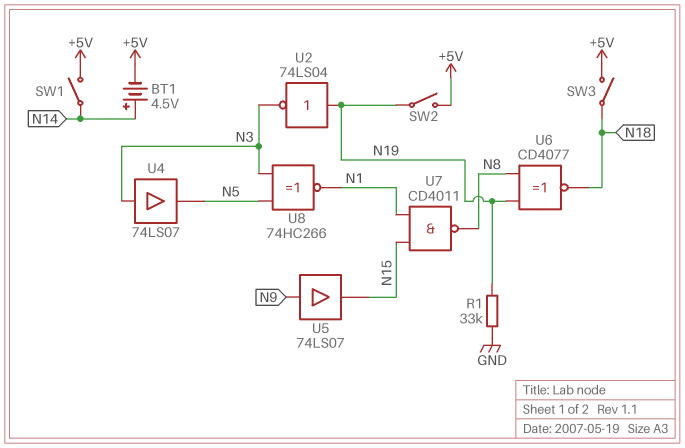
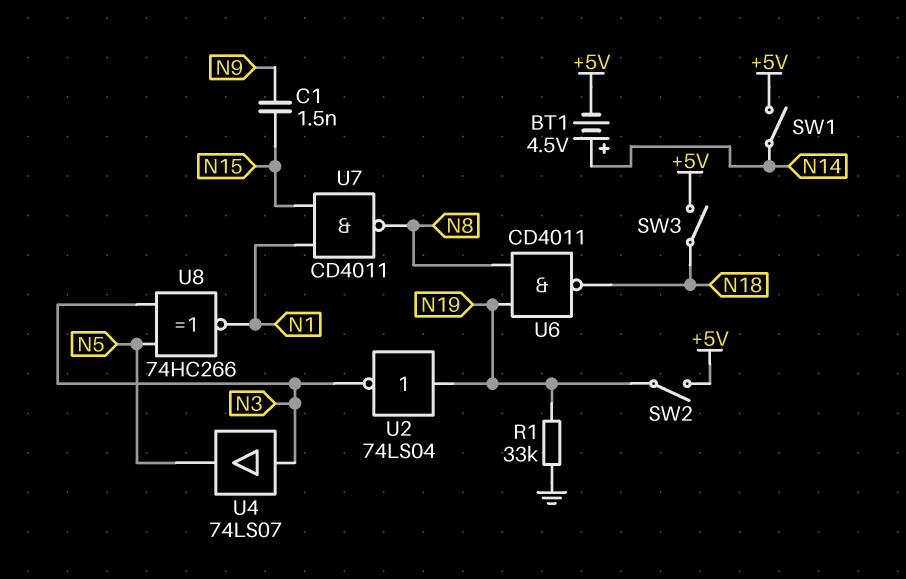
C1: none -> 1.5nF (N9, N15)
U5: buffer 74LS07 (in N9, out N15) -> none
U6: XNOR CD4077 (in N8, in N19, out N18) -> NAND CD4011 (in N8, in N19, out N18)

